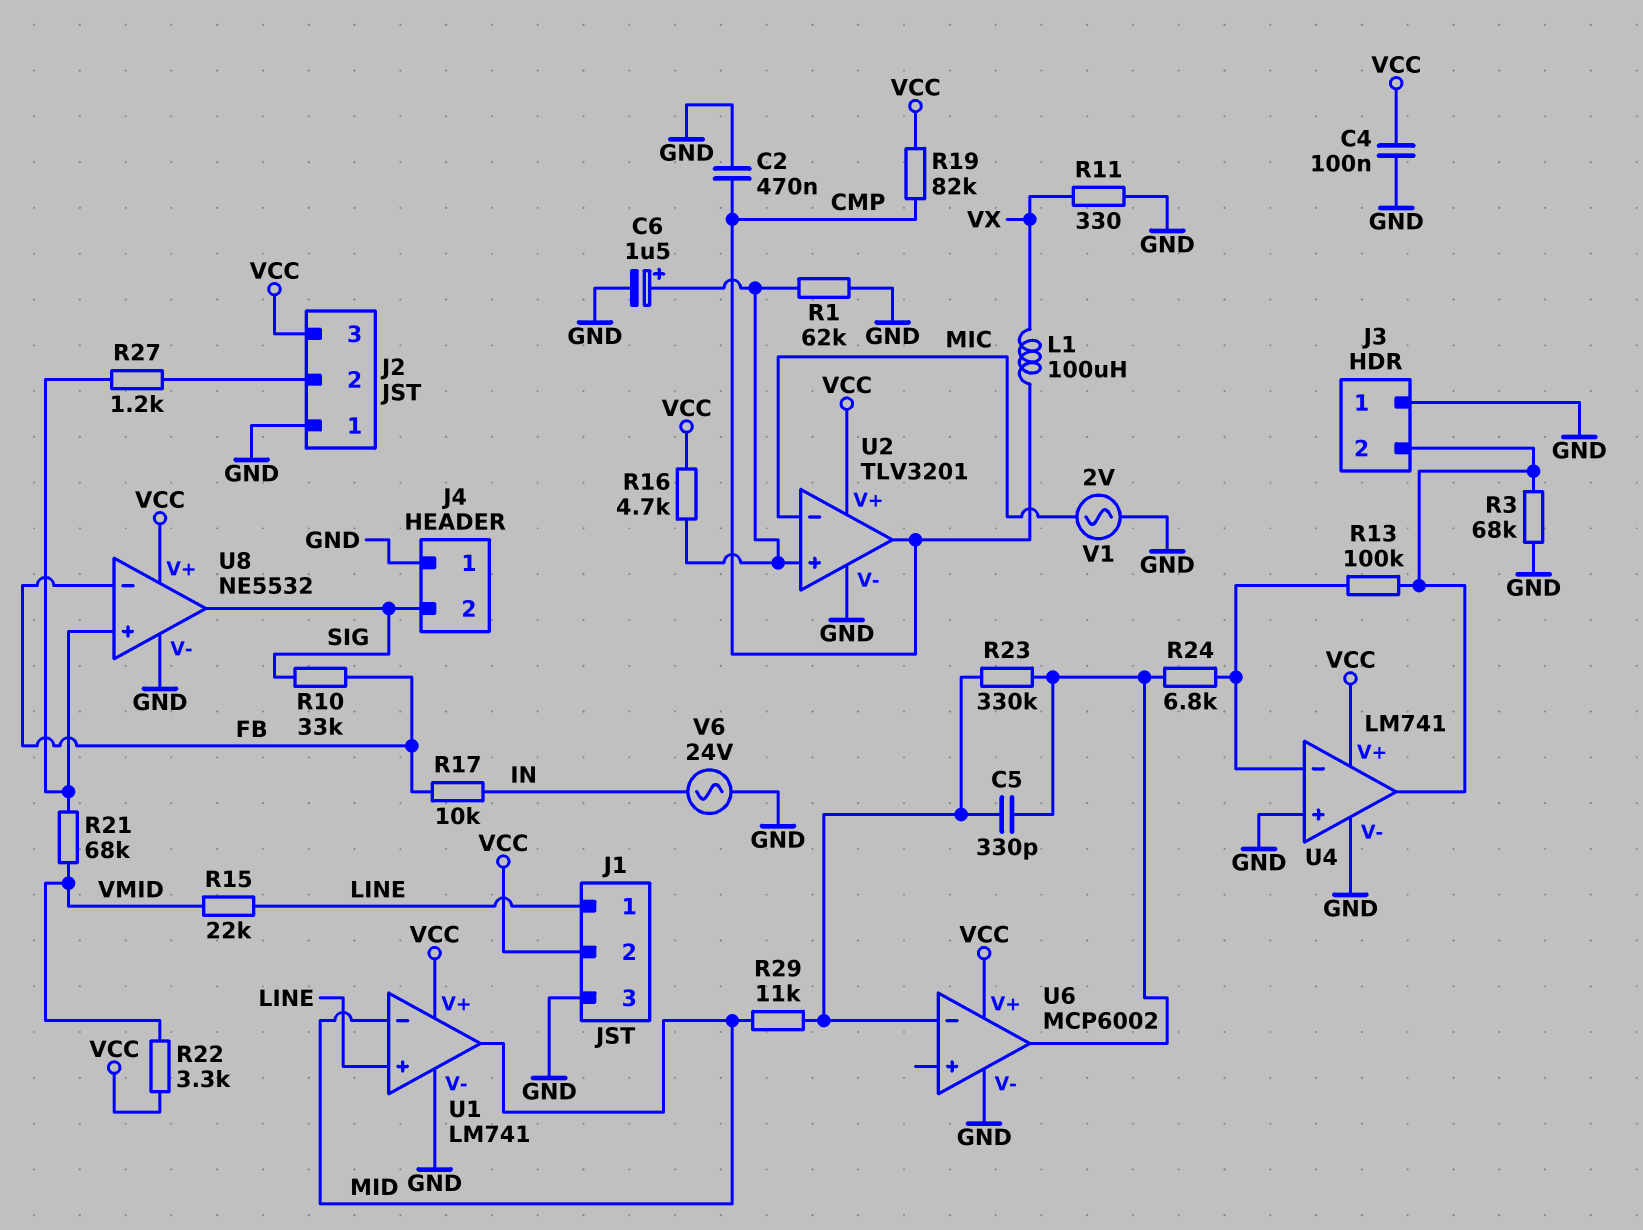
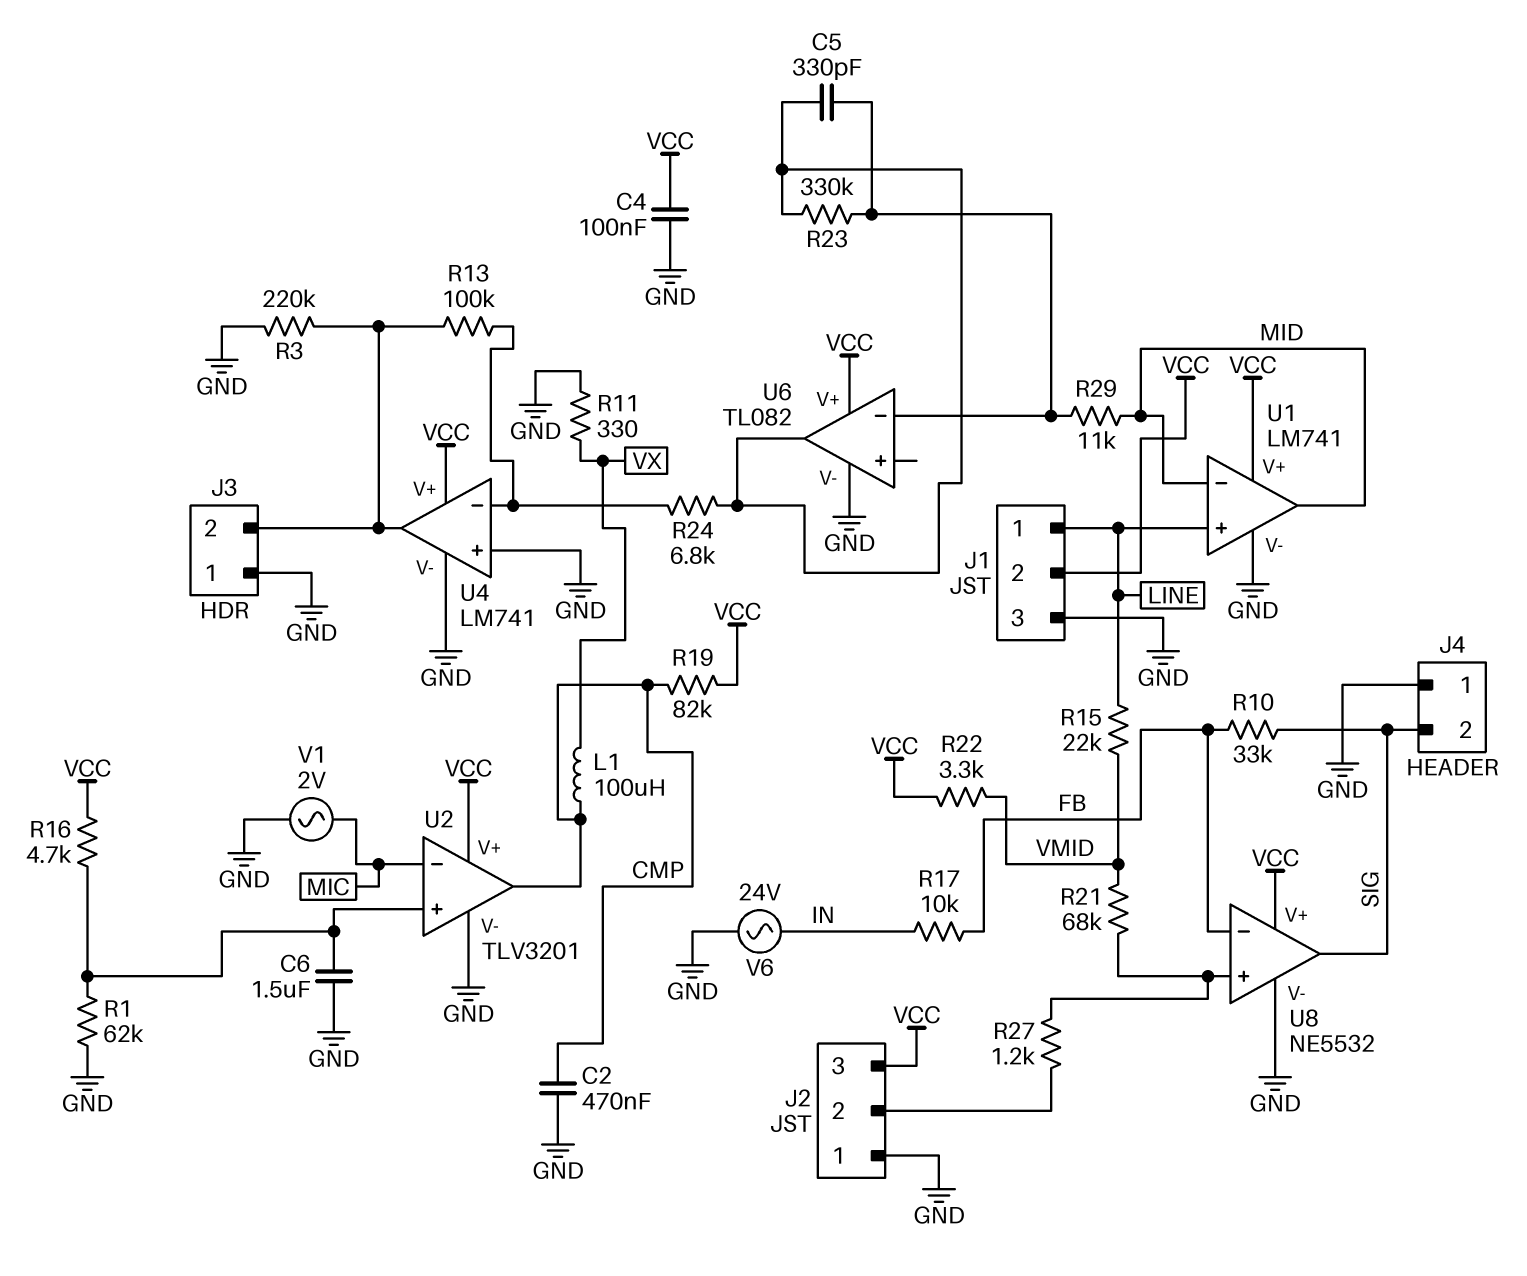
C6: 1.5uF (plus U2/in+, minus GND) -> 1.5uF (GND, U2/in+)
R3: 68k (GND, J3/2) -> 220k (GND, J3/2)
U6: MCP6002 -> TL082

